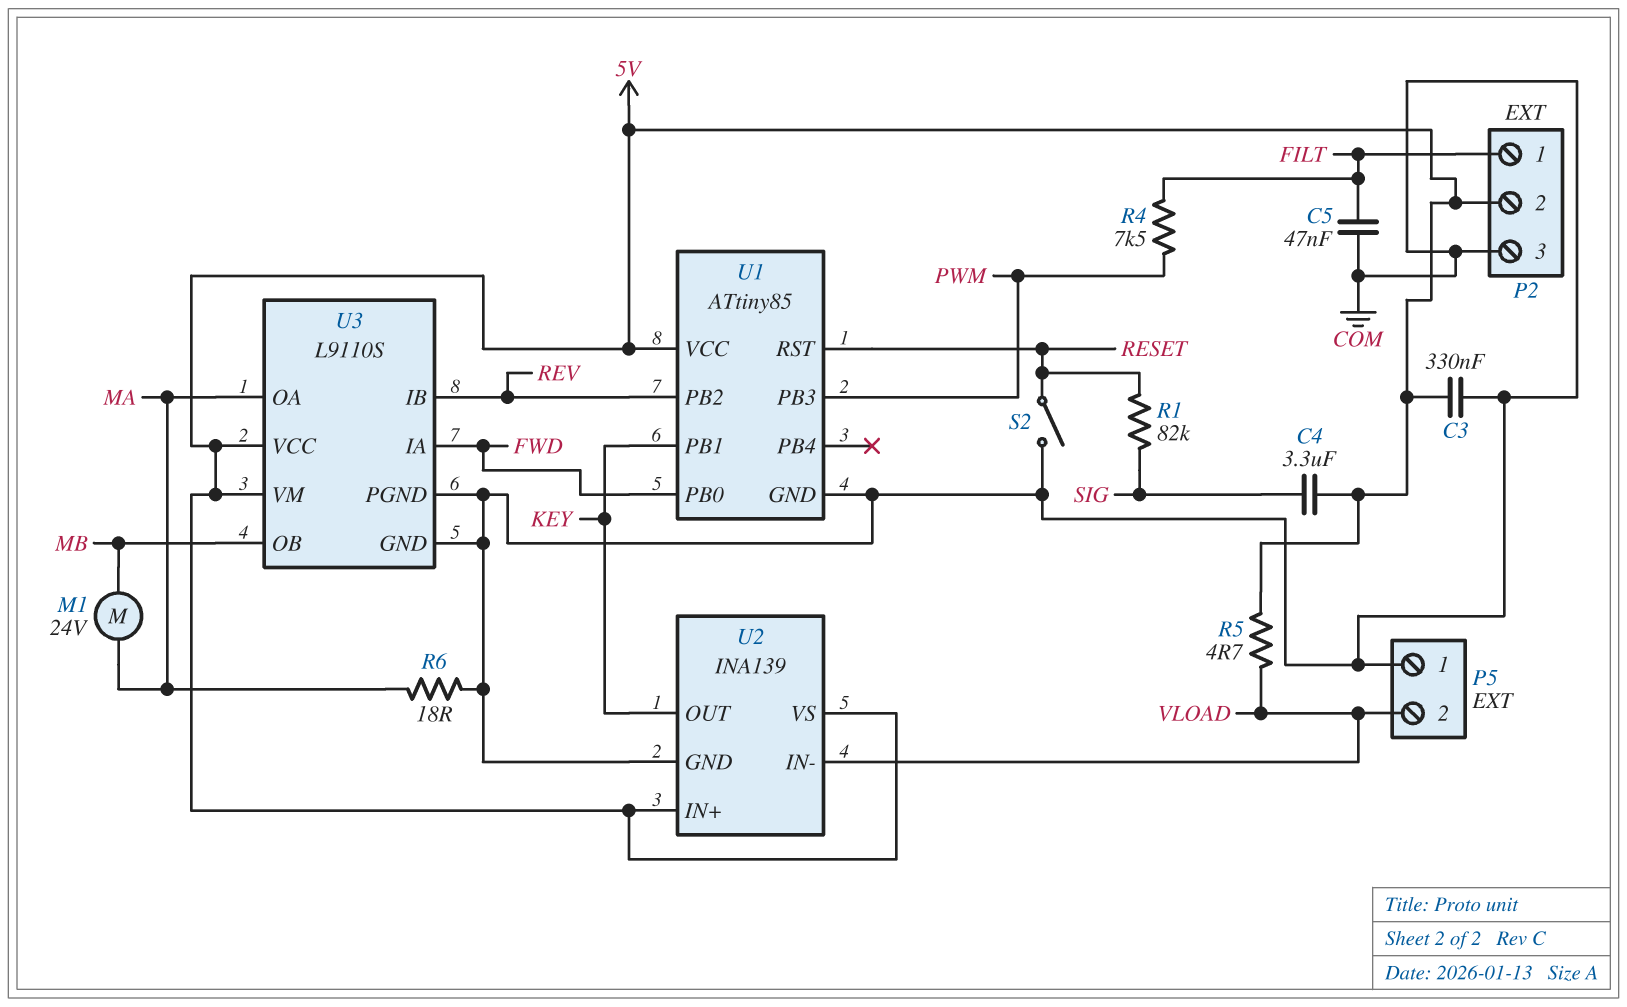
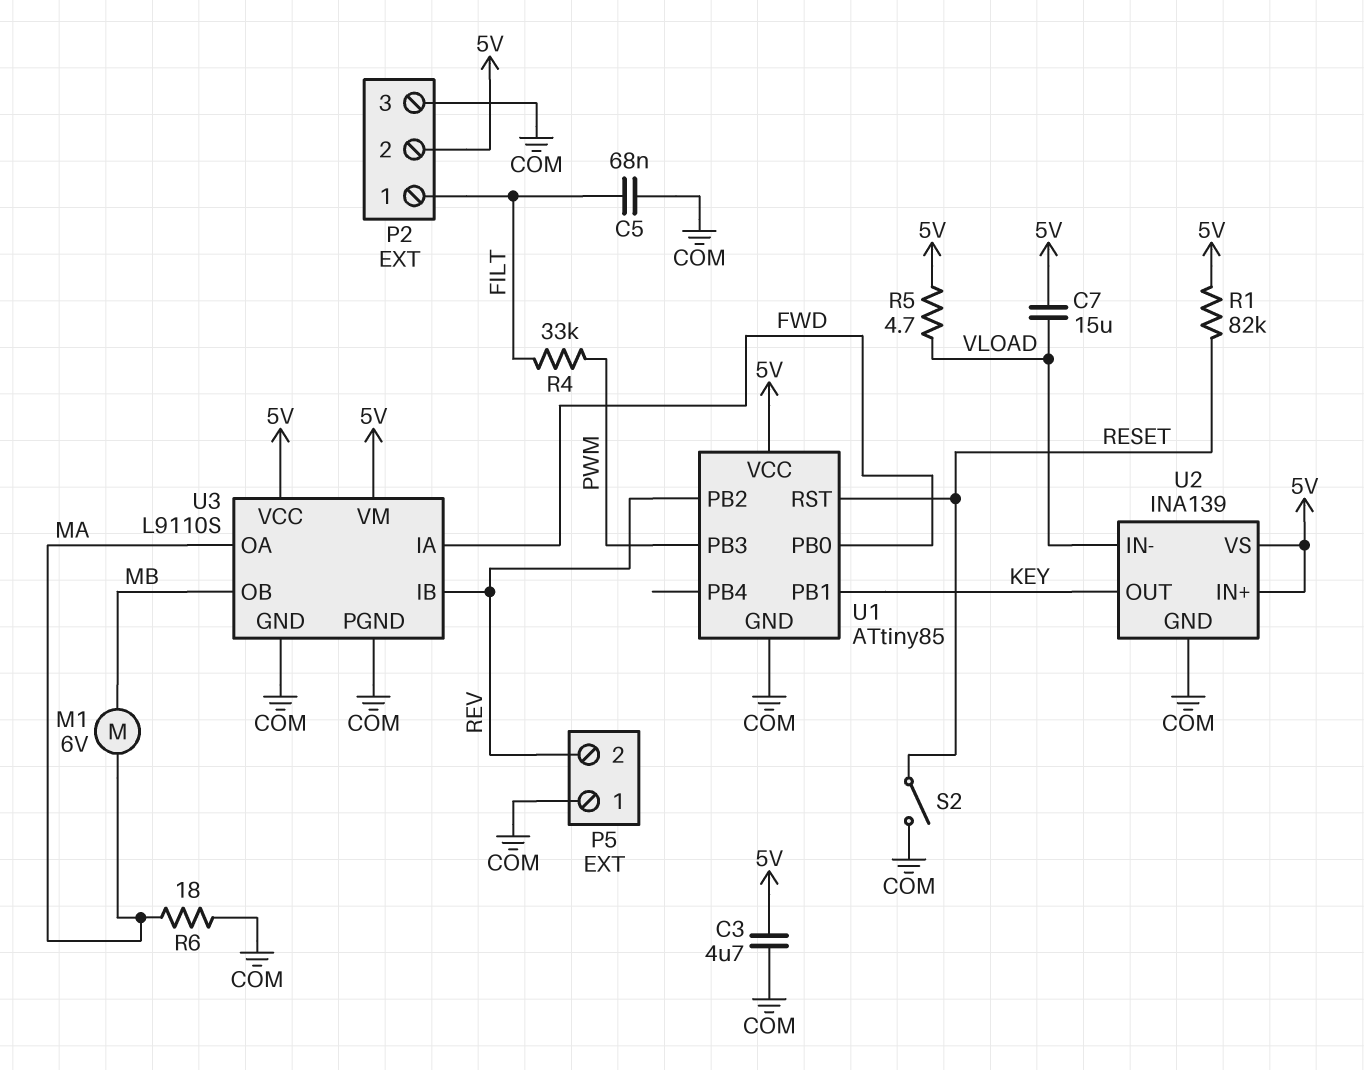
C3: 330nF (5V, COM) -> 4.7uF (5V, COM)
C4: 3.3uF (5V, SIG) -> none
C5: 47nF (COM, FILT) -> 68nF (COM, FILT)
C7: none -> 15uF (5V, VLOAD)
M1: motor 24V (MA, MB) -> motor 6V (MA, MB)
P5 pin 2: VLOAD -> REV
R1: 82k (RESET, SIG) -> 82k (5V, RESET)
R4: 7.5k (FILT, PWM) -> 33k (FILT, PWM)

